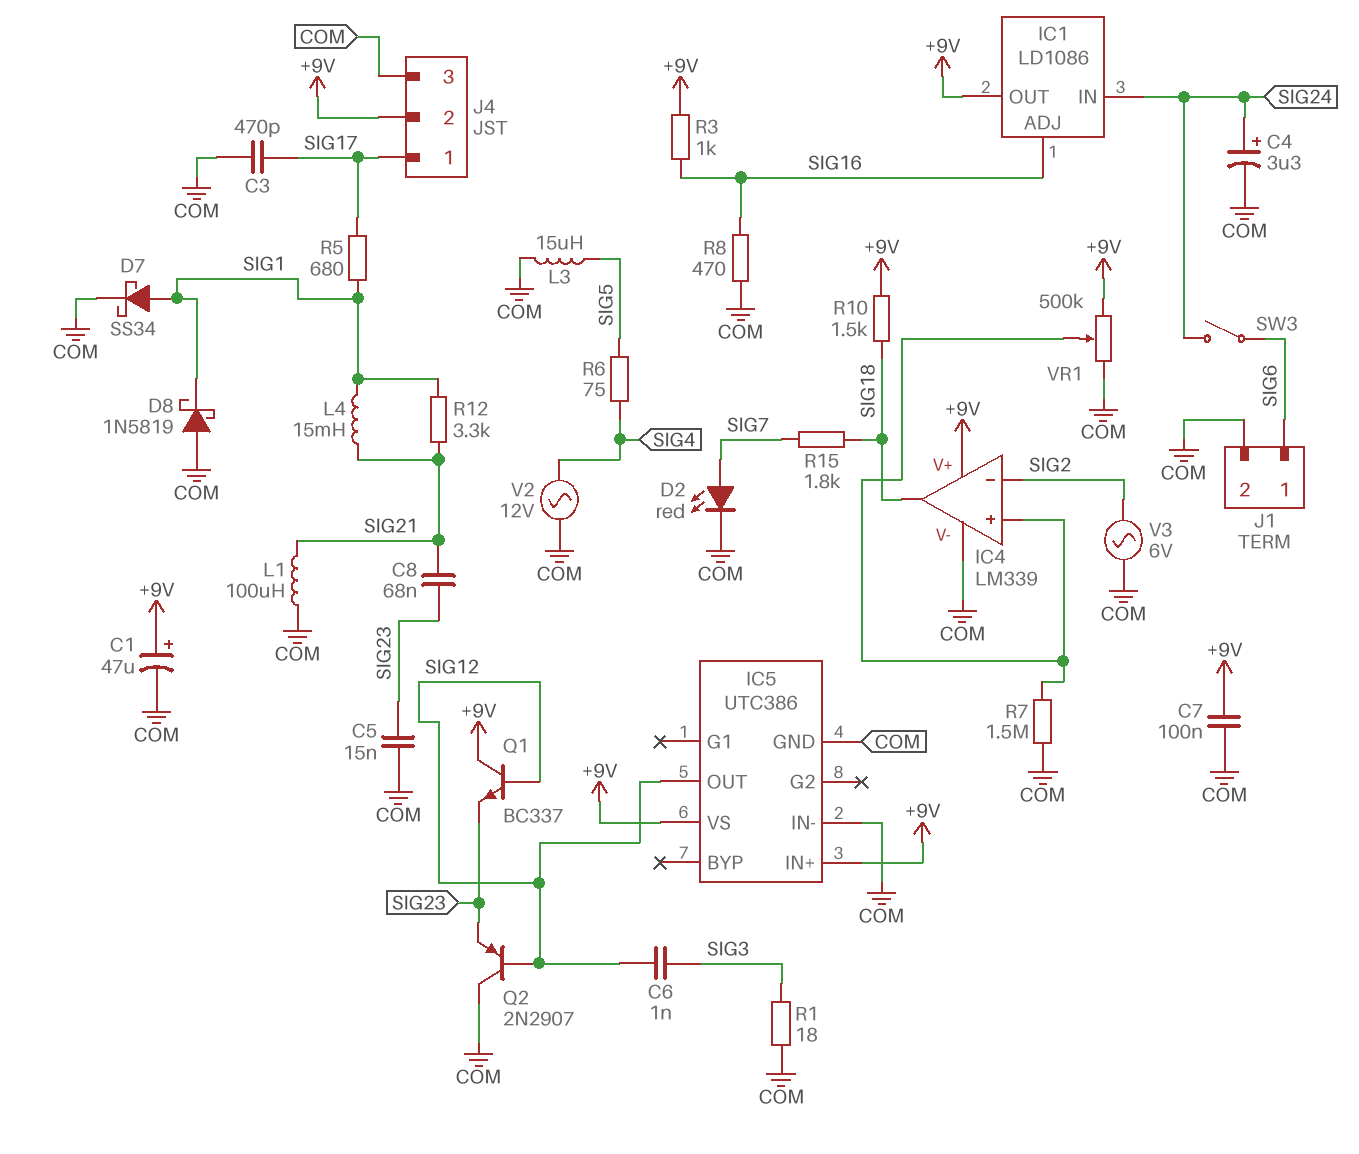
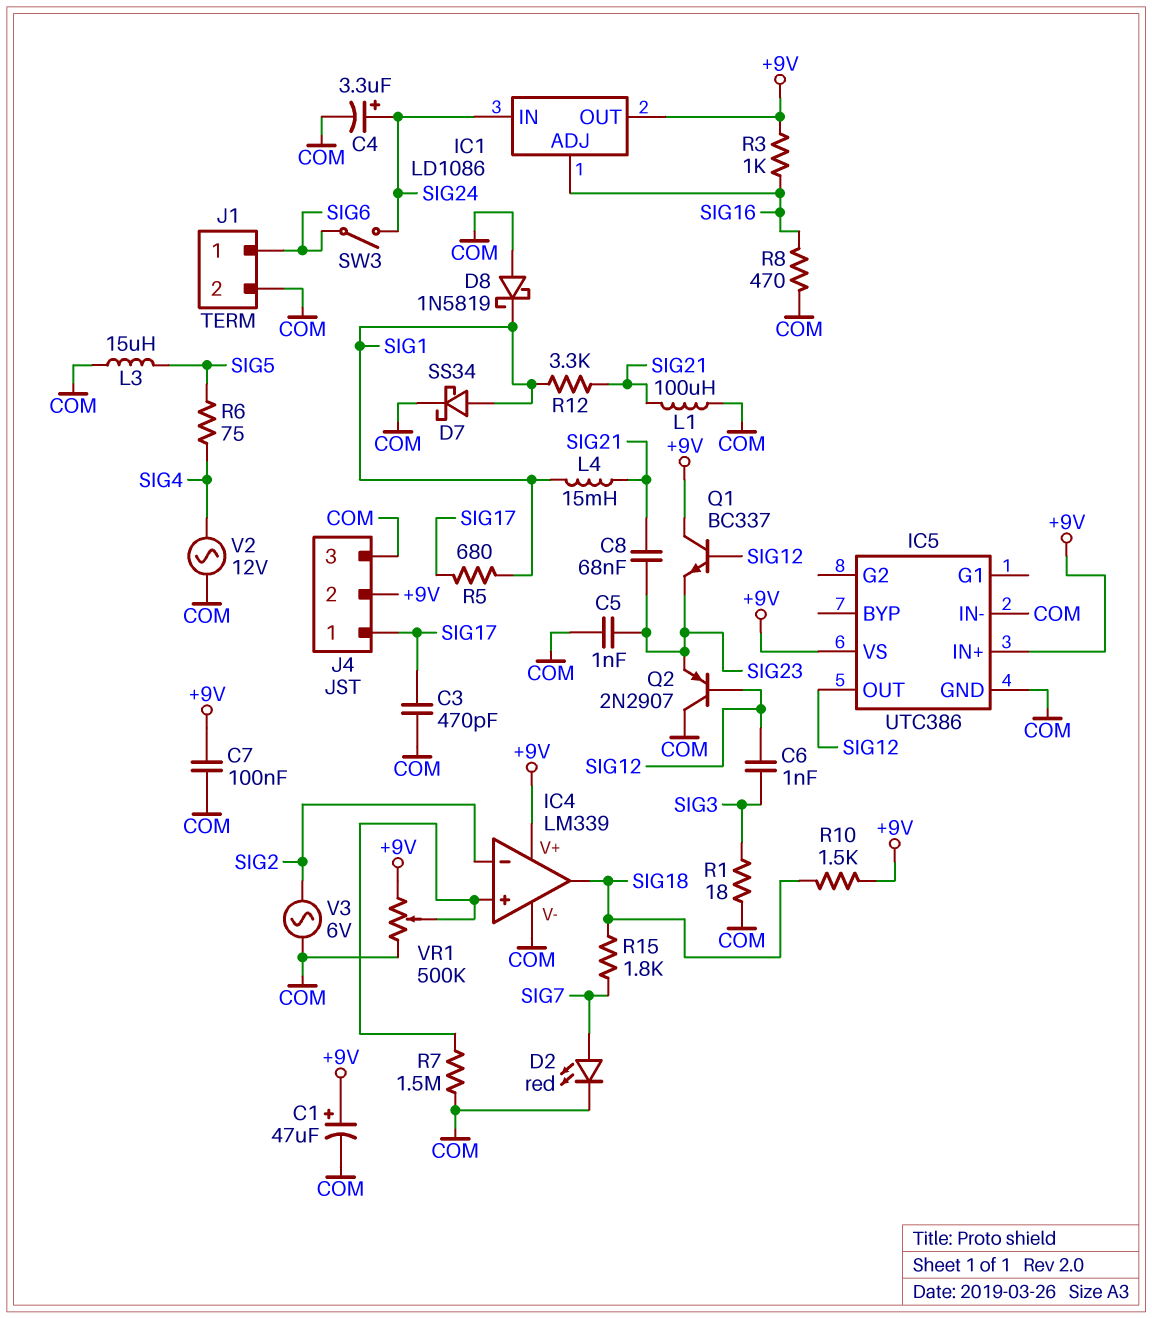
C5: 15nF (COM, SIG23) -> 1nF (COM, SIG23)

